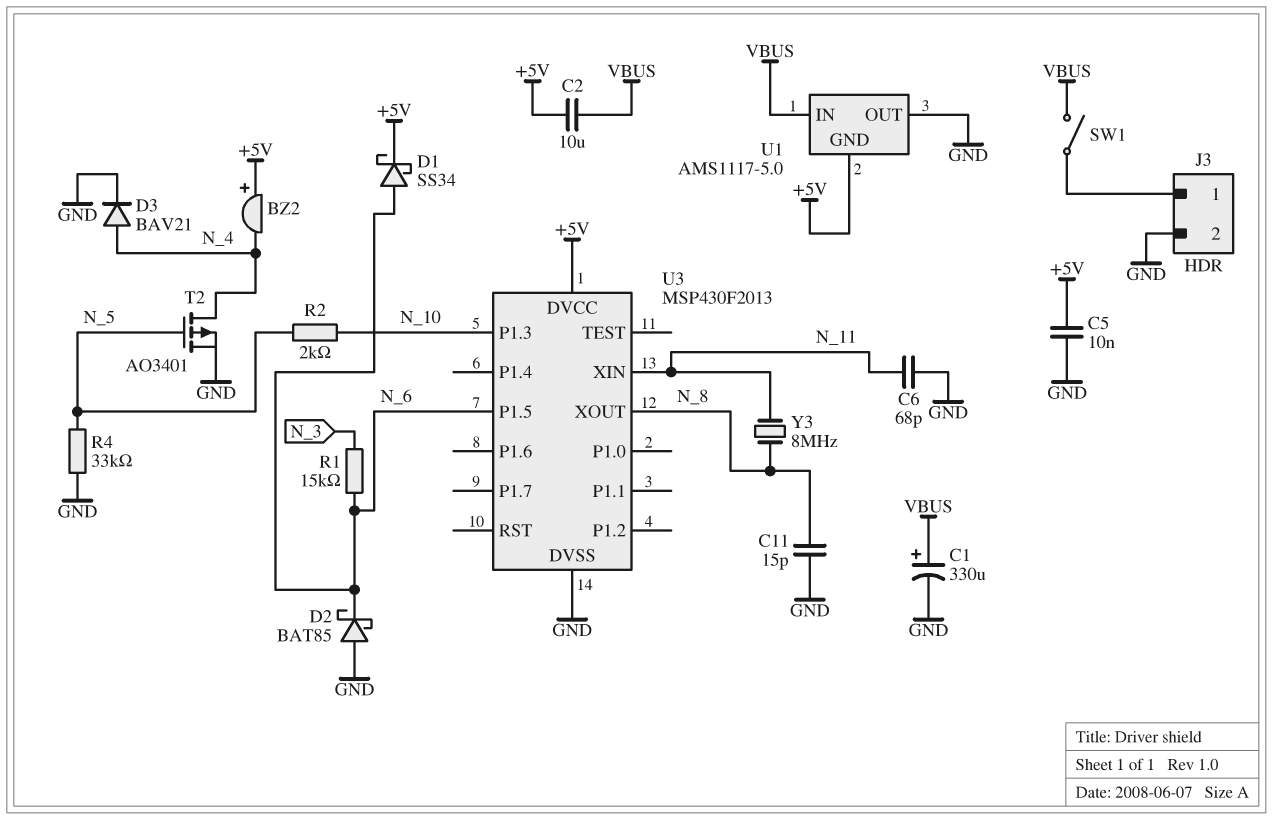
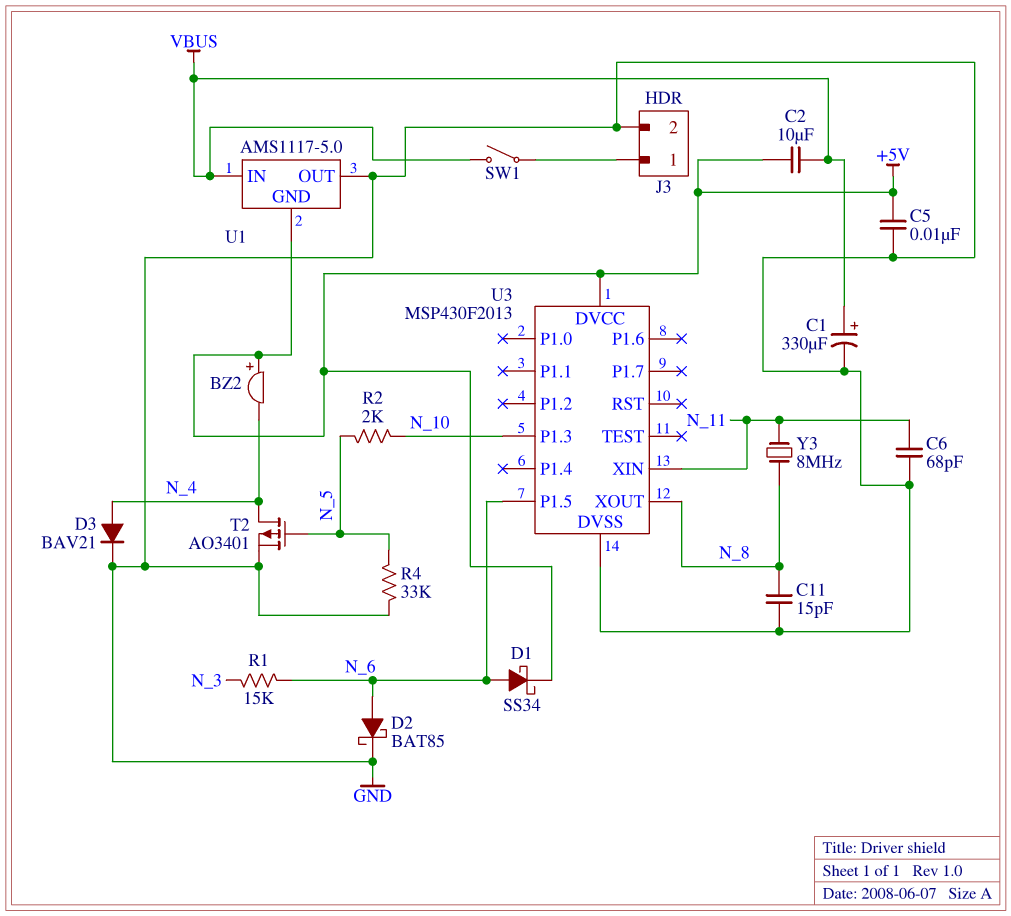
D2: schottky BAT85 (A GND, K N_6) -> schottky BAT85 (A N_6, K GND)

